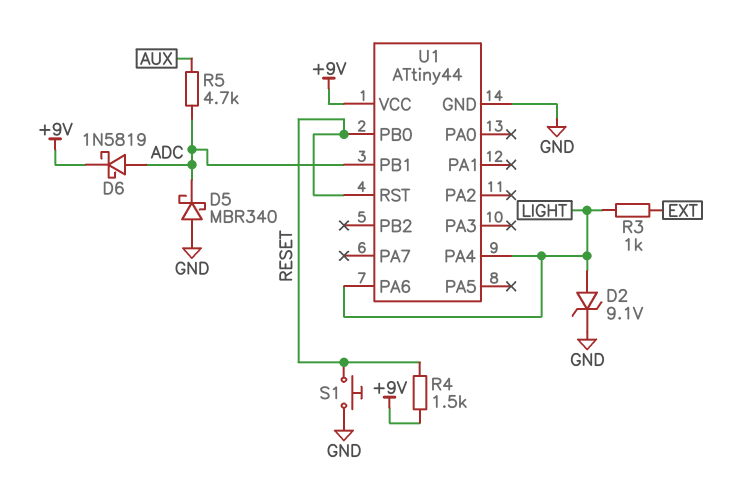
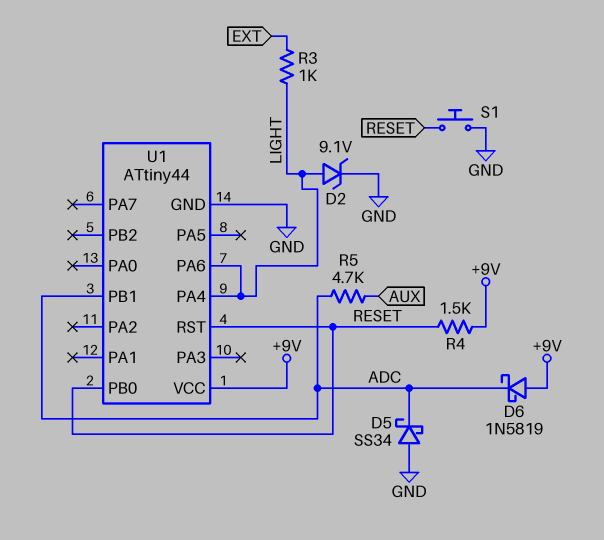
D5: schottky MBR340 (A GND, K ADC) -> schottky SS34 (A GND, K ADC)
D6: schottky 1N5819 (A ADC, K +9V) -> schottky 1N5819 (A +9V, K ADC)

